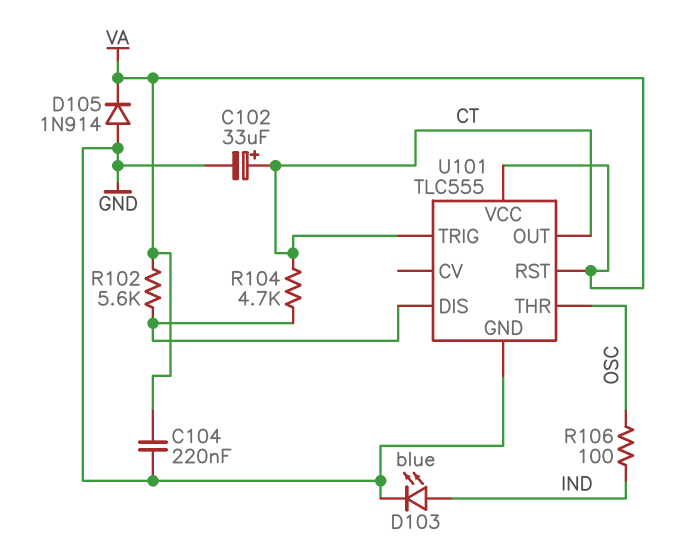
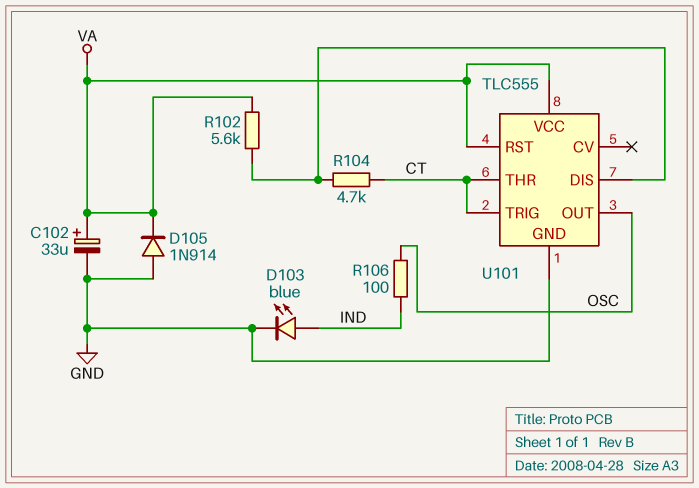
C102: 33uF (plus CT, minus GND) -> 33uF (plus VA, minus GND)
C104: 220nF (GND, VA) -> none
U101 pin OUT: CT -> OSC
U101 pin THR: OSC -> CT

